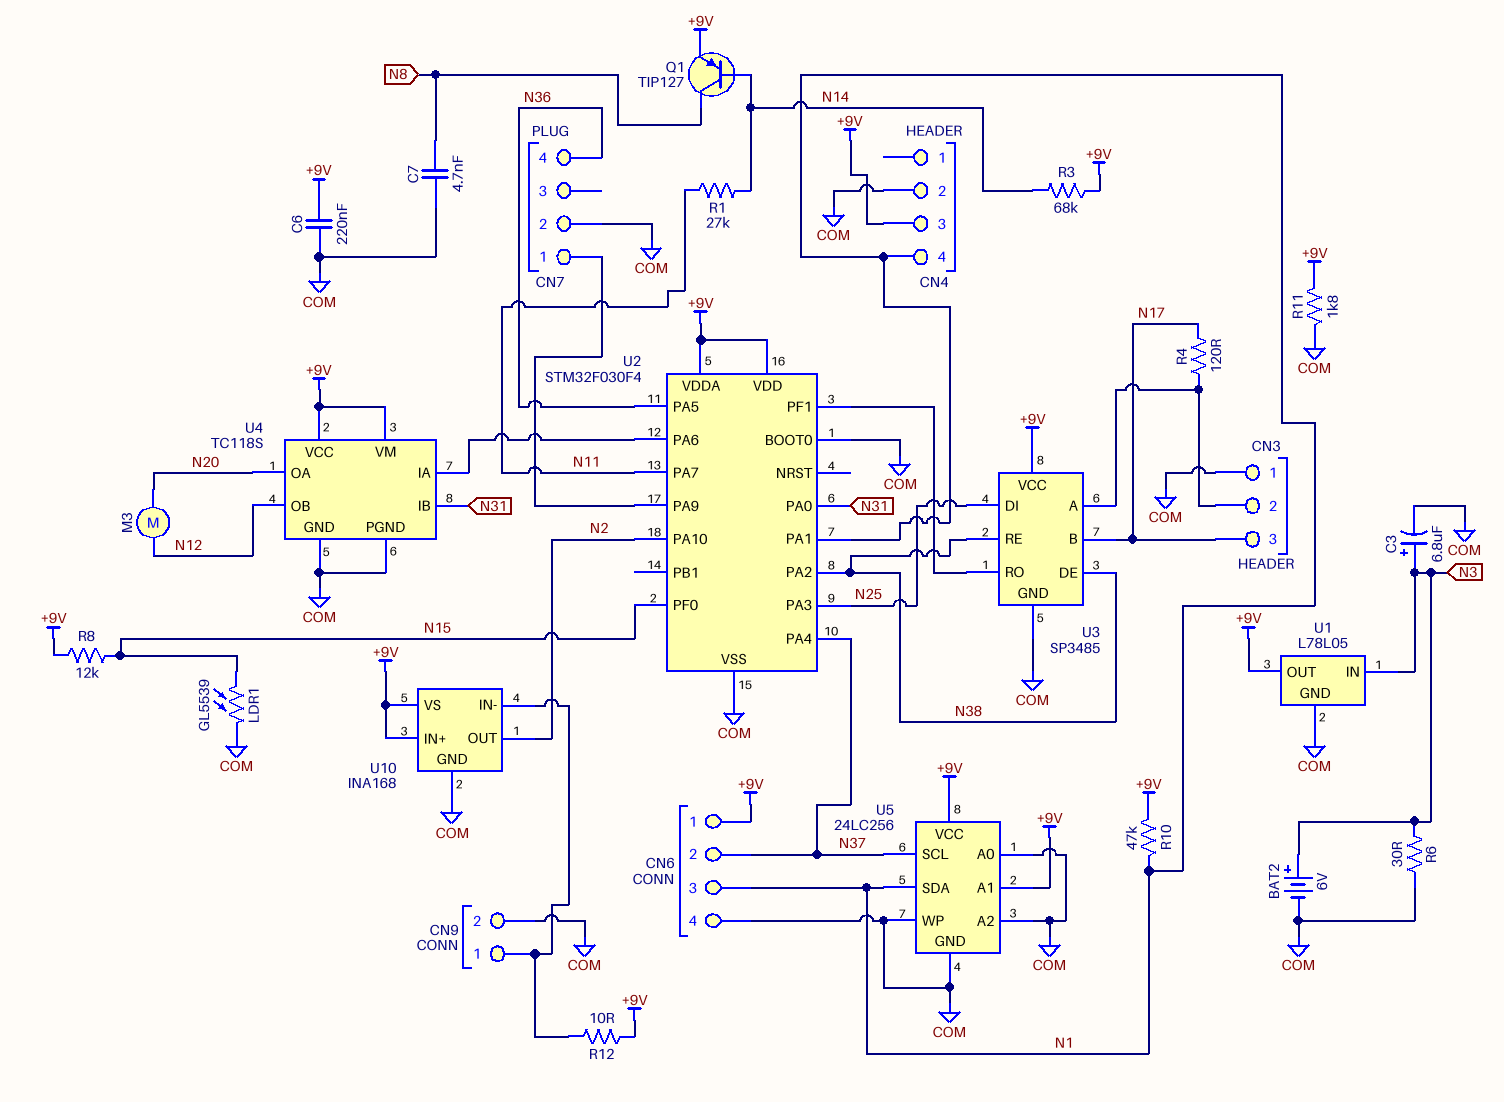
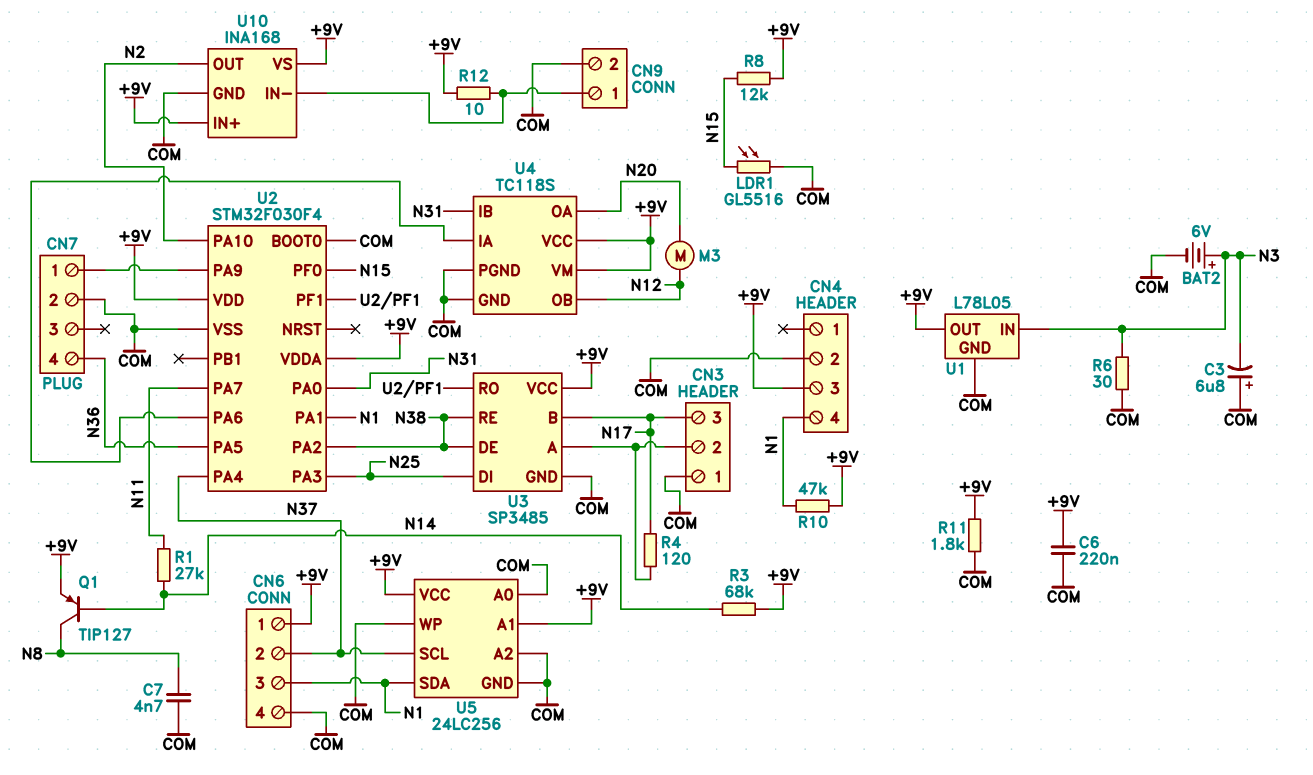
C3: 6.8uF (plus N3, minus COM) -> 6.8uF (plus COM, minus N3)
LDR1: GL5539 (COM, N15) -> GL5516 (COM, N15)

